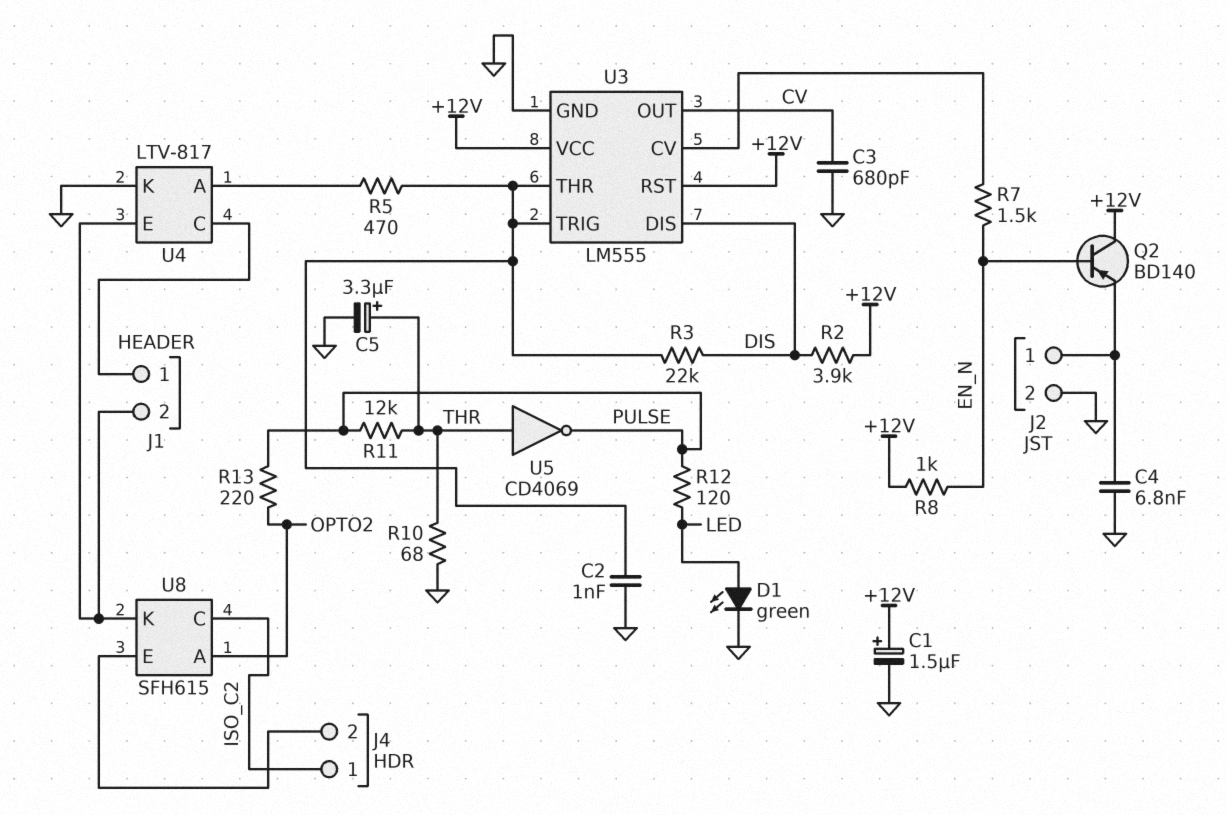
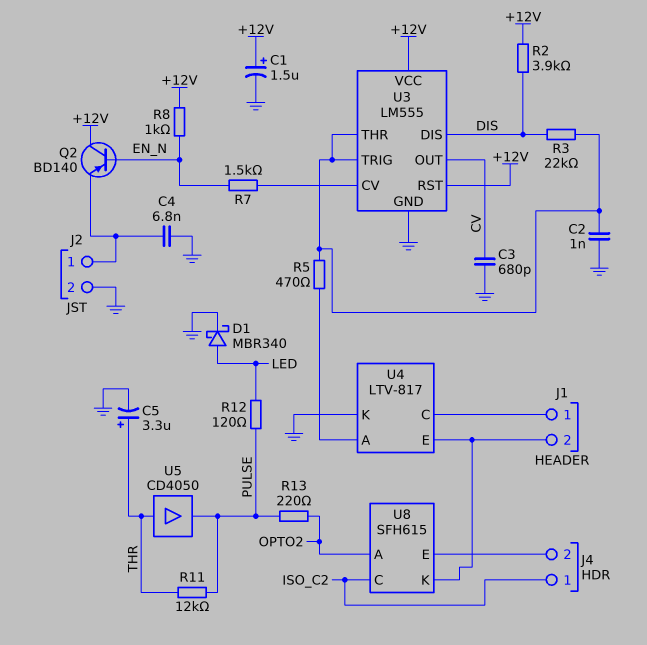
D1: LED green (A LED, K GND) -> schottky MBR340 (A LED, K GND)
R10: 68 (GND, THR) -> none
U5: NOT CD4069 (in THR, out PULSE) -> buffer CD4050 (in THR, out PULSE)

